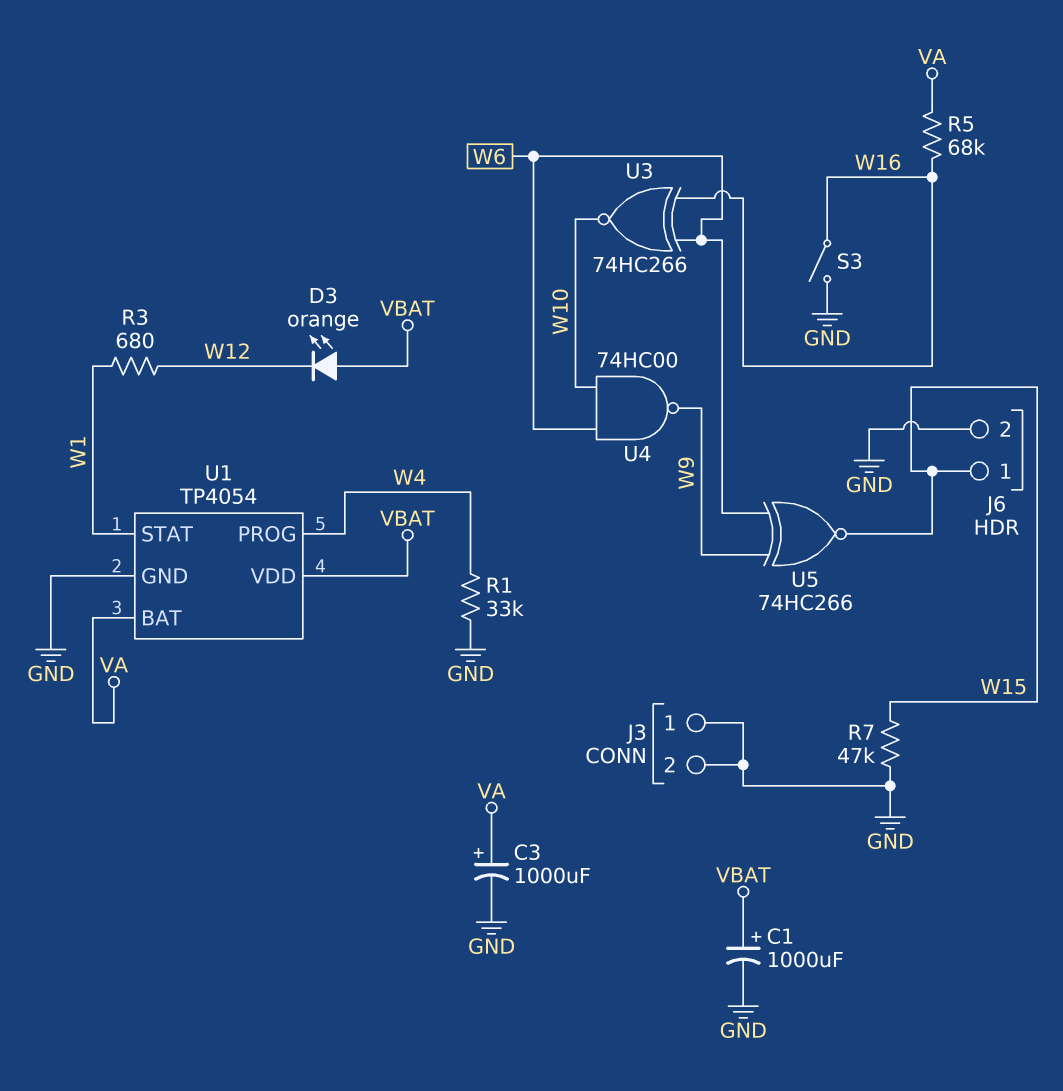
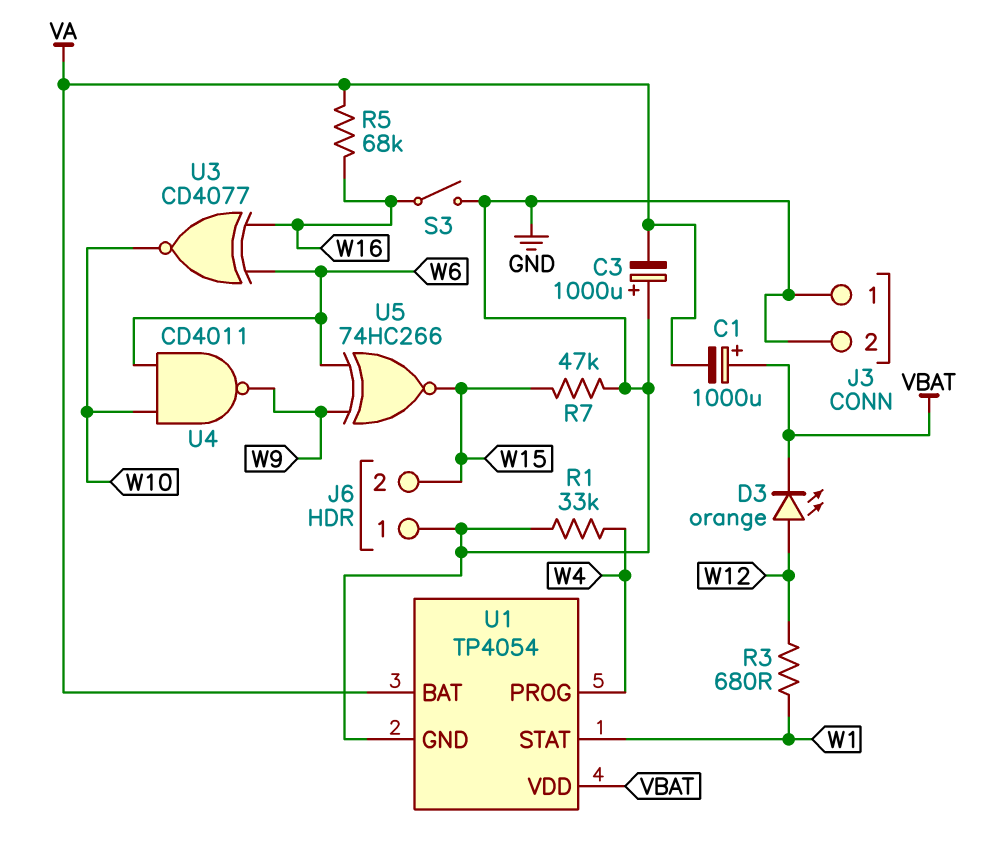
C1: 1000uF (plus VBAT, minus GND) -> 1000uF (plus VBAT, minus VA)
C3: 1000uF (plus VA, minus GND) -> 1000uF (plus GND, minus VA)
D3: LED orange (A VBAT, K W12) -> LED orange (A W12, K VBAT)
J6 pin 1: W15 -> GND
J6 pin 2: GND -> W15
U3: XNOR 74HC266 (in W6, in W16, out W10) -> XNOR CD4077 (in W6, in W16, out W10)
U4: NAND 74HC00 (in W6, in W10, out W9) -> NAND CD4011 (in W6, in W10, out W9)

